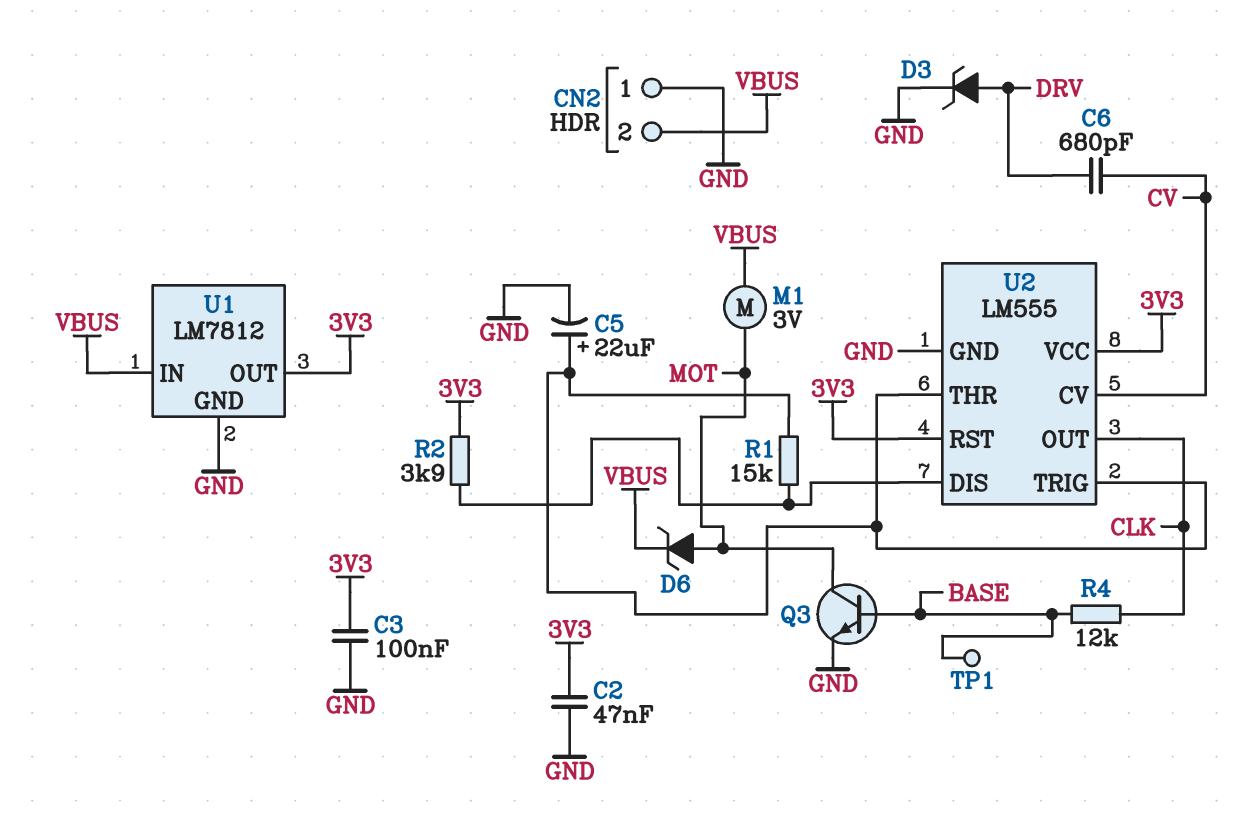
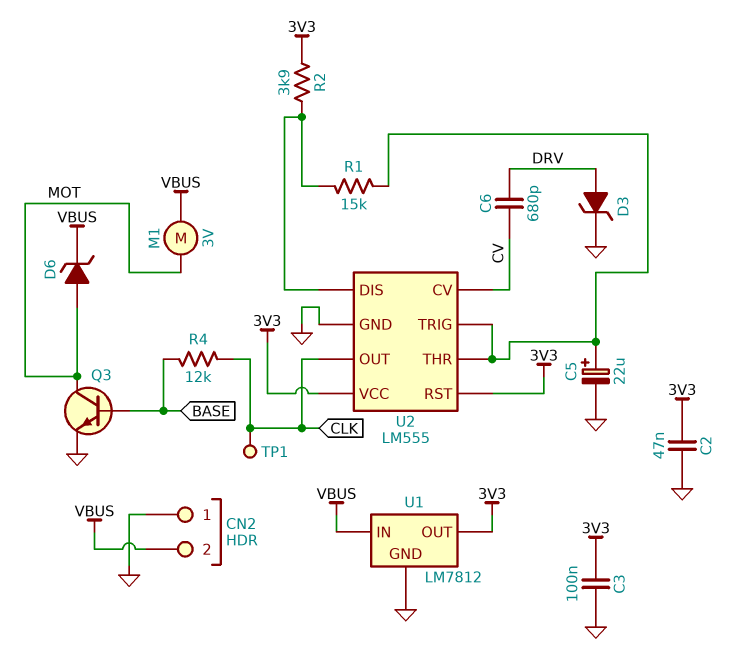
TP1: test point (BASE) -> test point (CLK)

